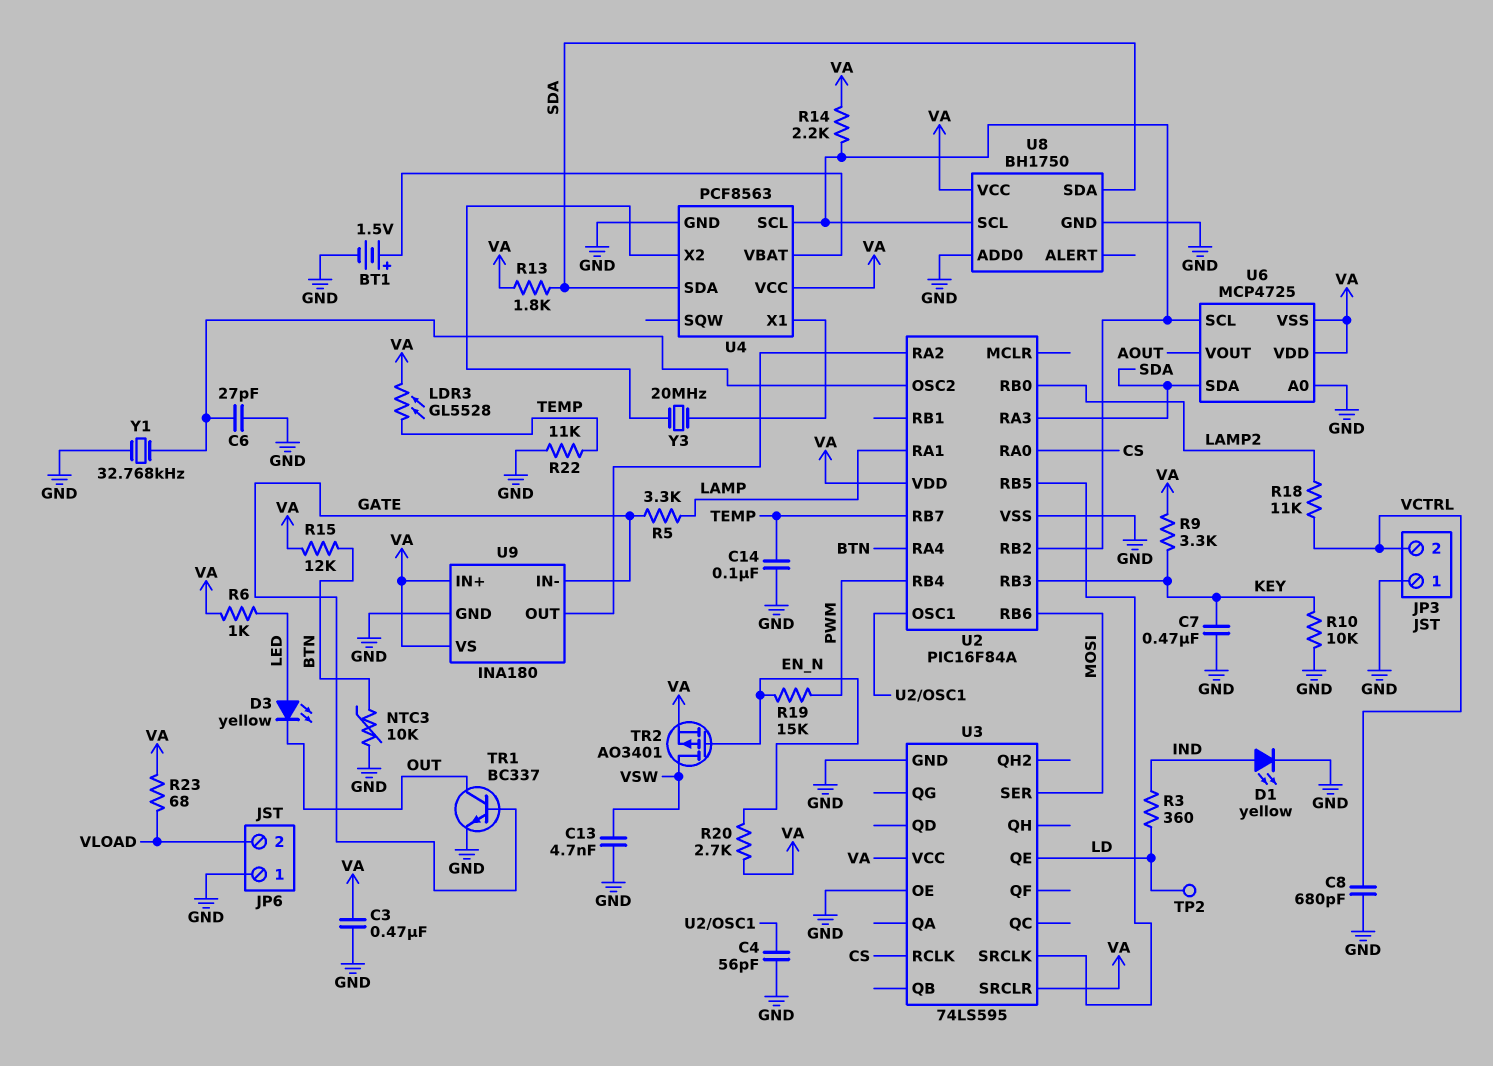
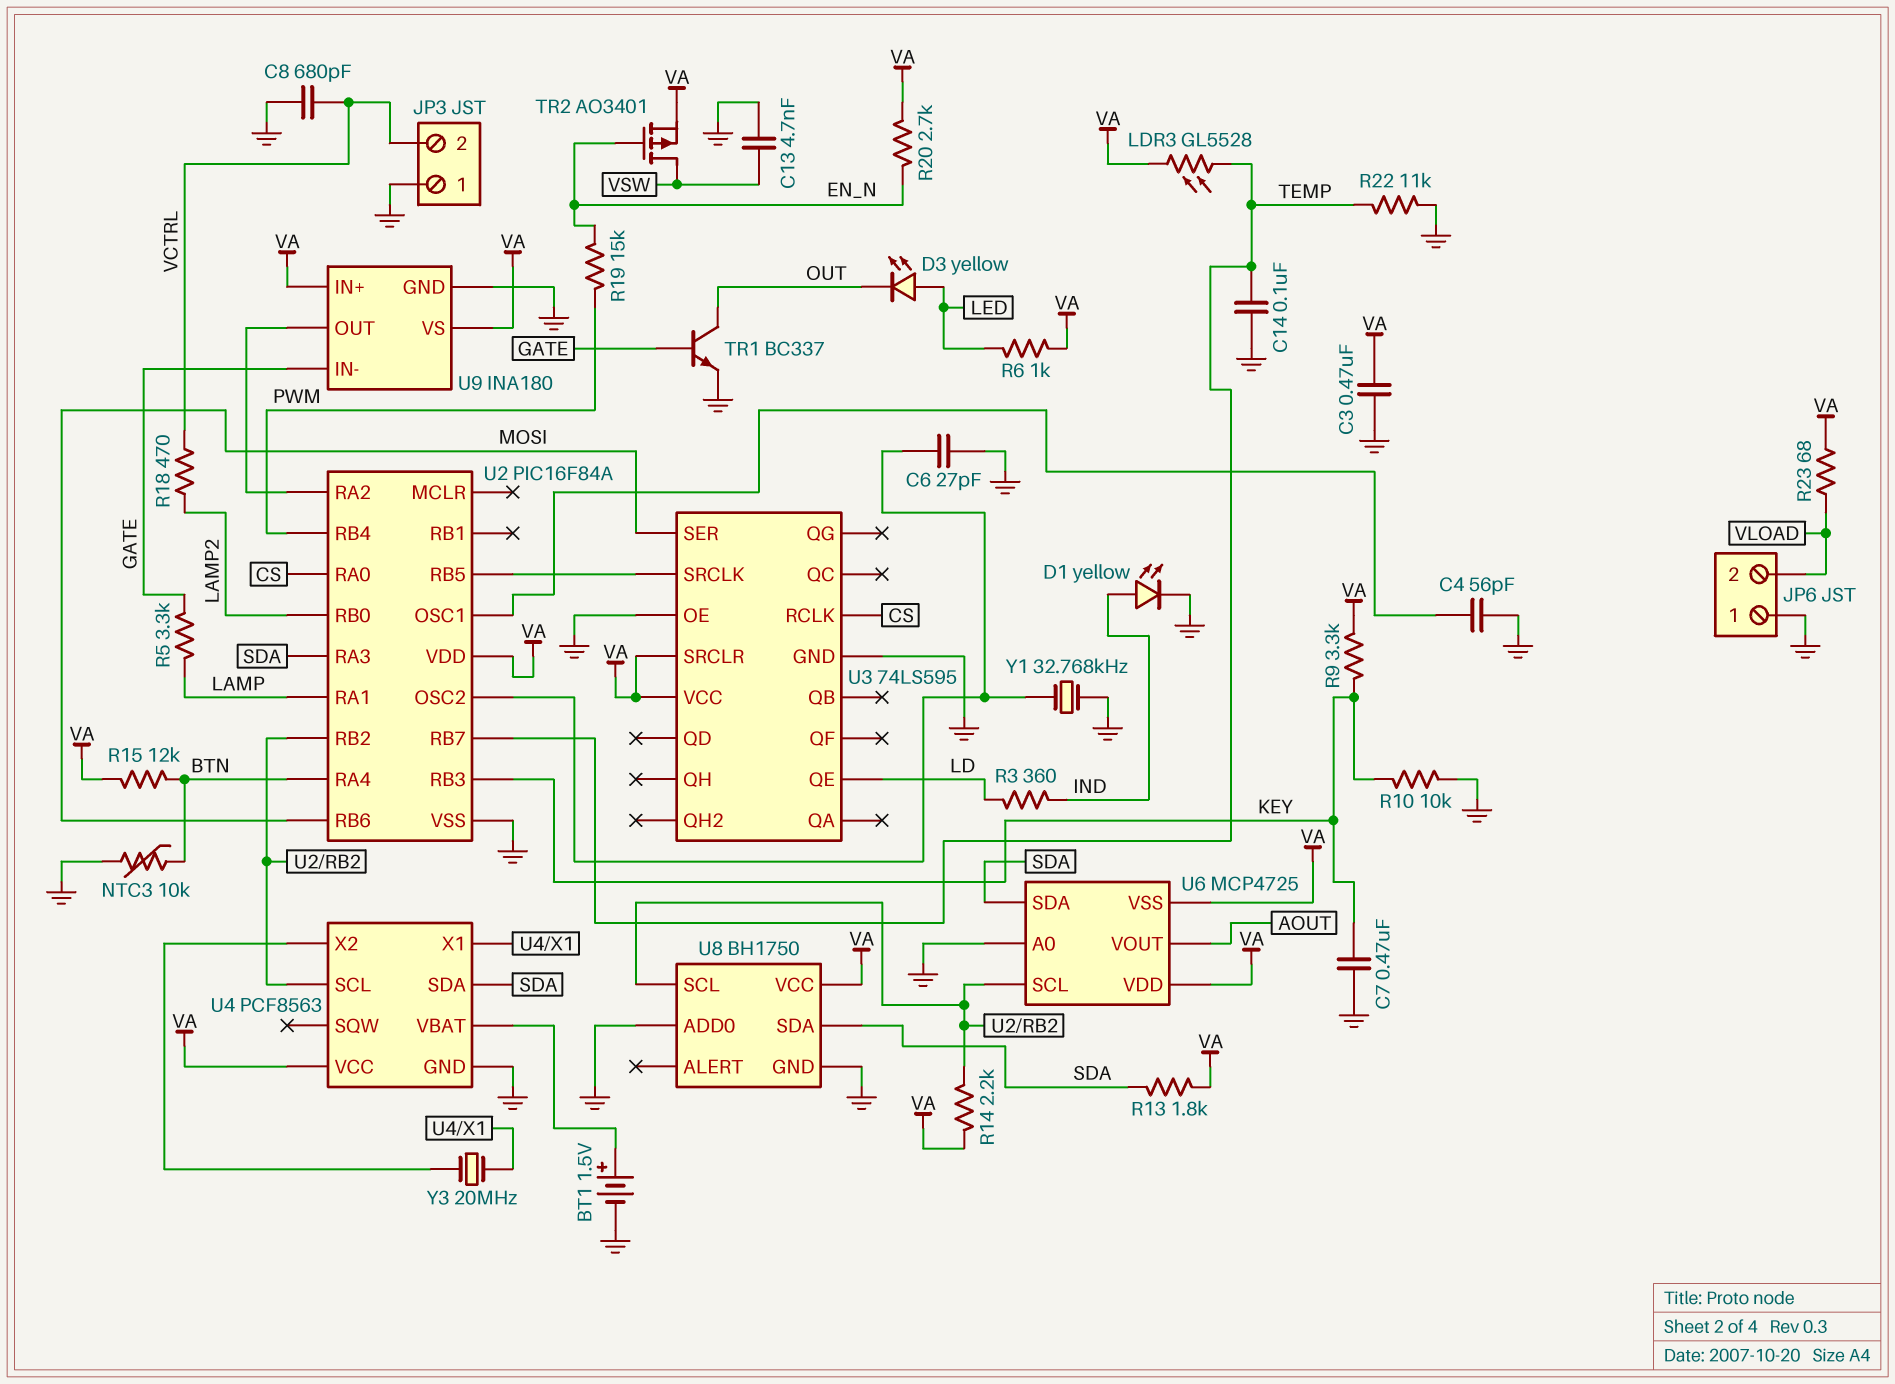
R18: 11k (LAMP2, VCTRL) -> 470 (LAMP2, VCTRL)
TP2: test point (LD) -> none

